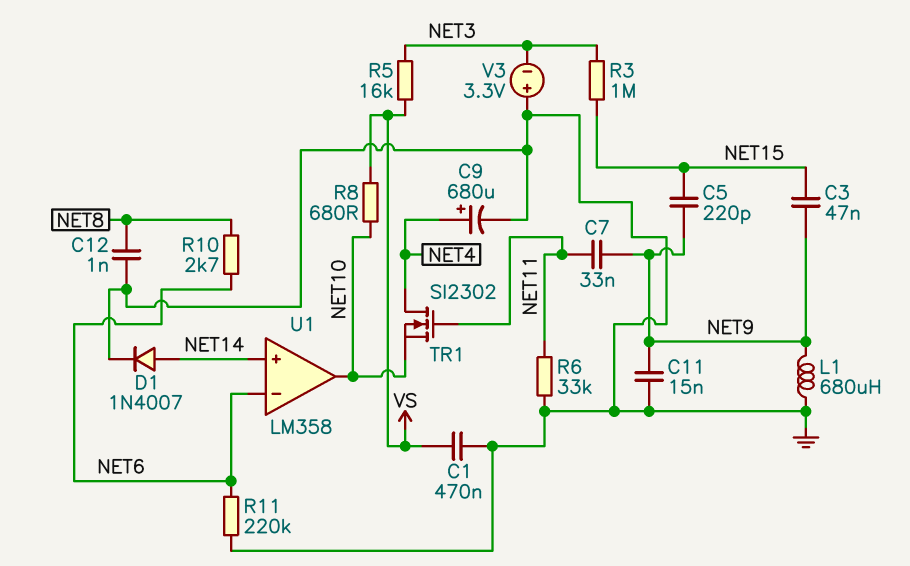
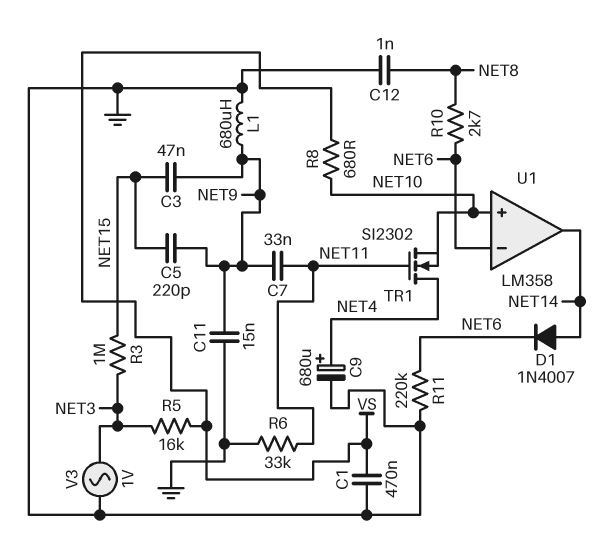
D1: diode 1N4007 (A NET14, K GND) -> diode 1N4007 (A NET14, K NET6)
U1 pin in+: NET14 -> NET10
U1 pin out: NET10 -> NET14
V3: 3.3V (plus GND, minus NET3) -> AC 1V (GND, NET3)

